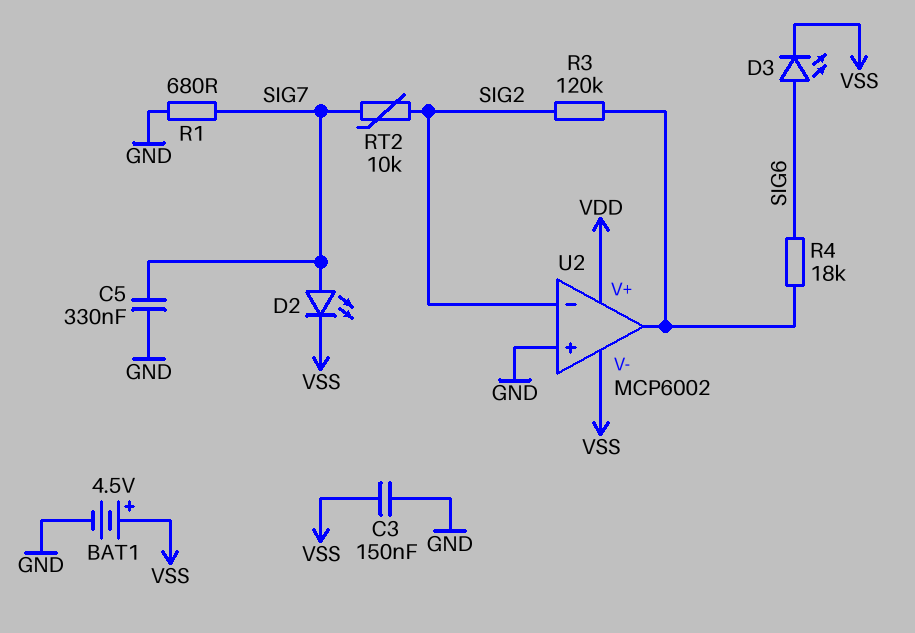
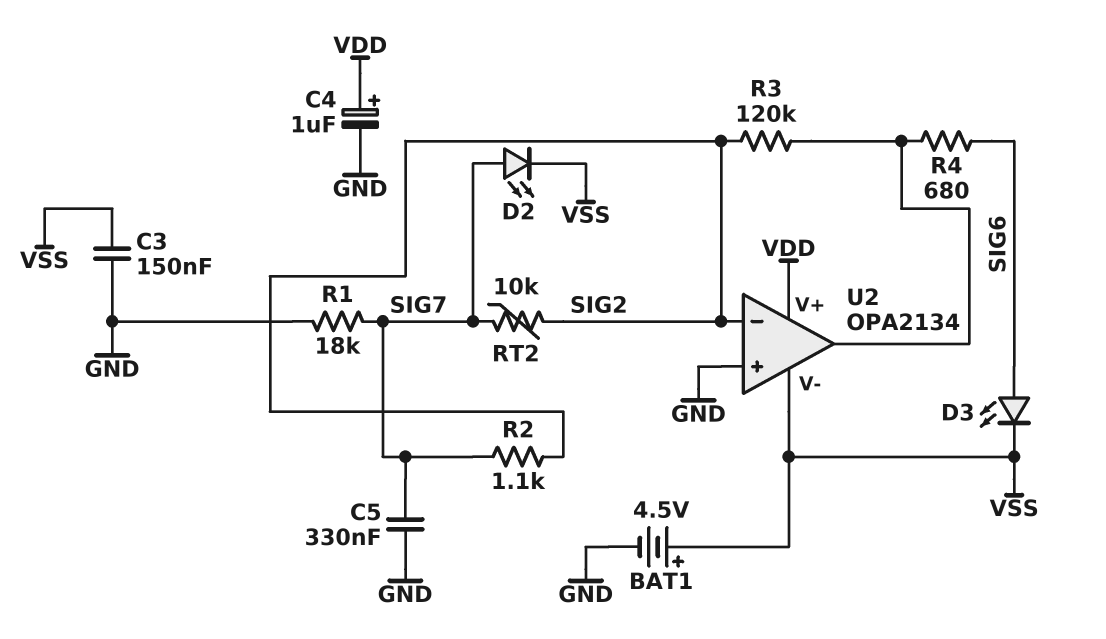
C4: none -> 1uF (plus VDD, minus GND)
R1: 680 (GND, SIG7) -> 18k (GND, SIG7)
R2: none -> 1.1k (SIG2, SIG7)
R4: 18k (SIG6, U2/out) -> 680 (SIG6, U2/out)
U2: MCP6002 -> OPA2134

